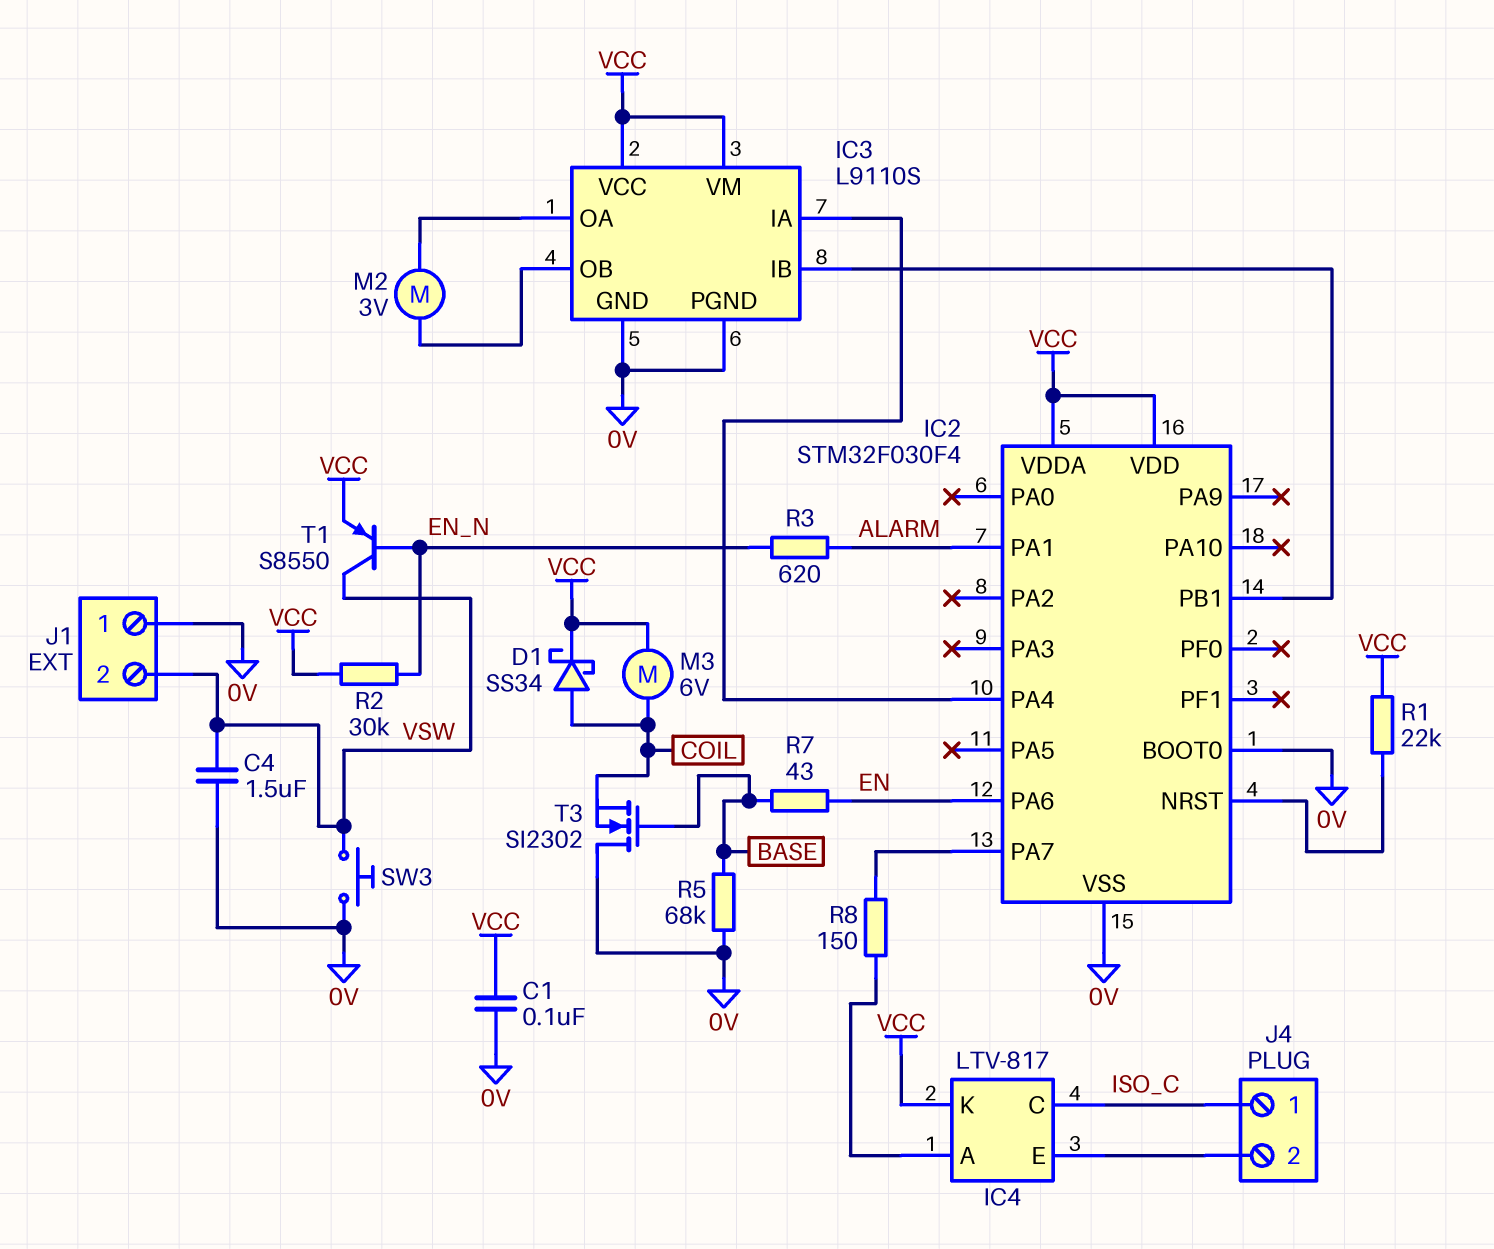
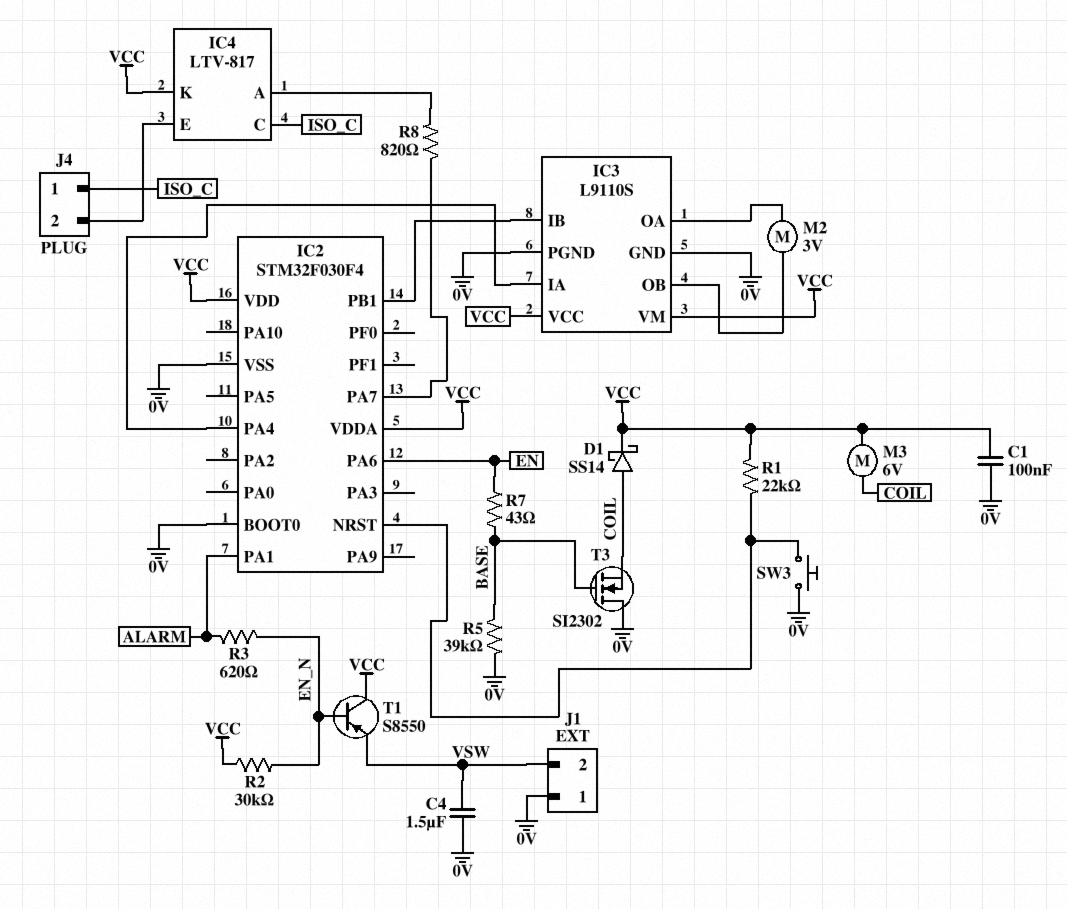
D1: schottky SS34 (A COIL, K VCC) -> schottky SS14 (A COIL, K VCC)
R5: 68k (0V, BASE) -> 39k (0V, BASE)
R8: 150 (IC2/PA7, IC4/A) -> 820 (IC2/PA7, IC4/A)
SW3: button (0V, VSW) -> button (0V, IC2/NRST)
T1: PNP S8550 (B EN_N, C VSW, E VCC) -> PNP S8550 (B EN_N, C VCC, E VSW)

